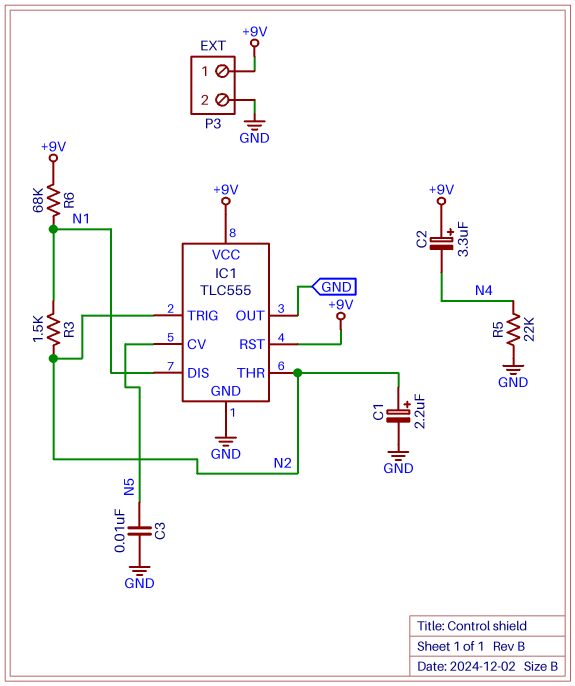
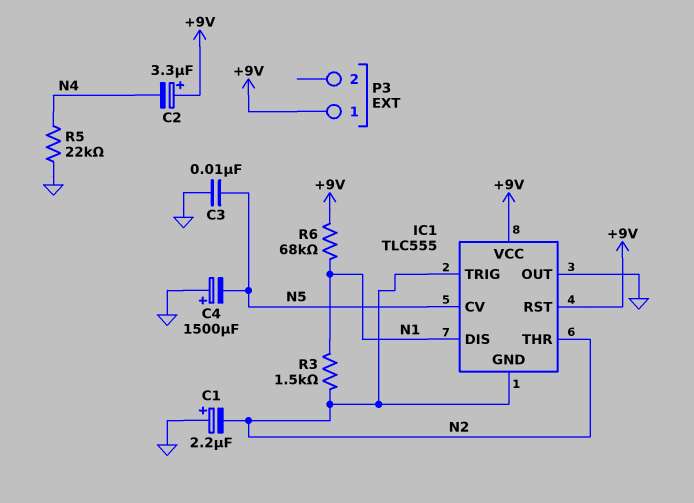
C1: 2.2uF (plus N2, minus GND) -> 2.2uF (plus GND, minus N2)
C4: none -> 1500uF (plus GND, minus N5)
IC1 pin GND: GND -> N2
P3 pin 2: GND -> none

